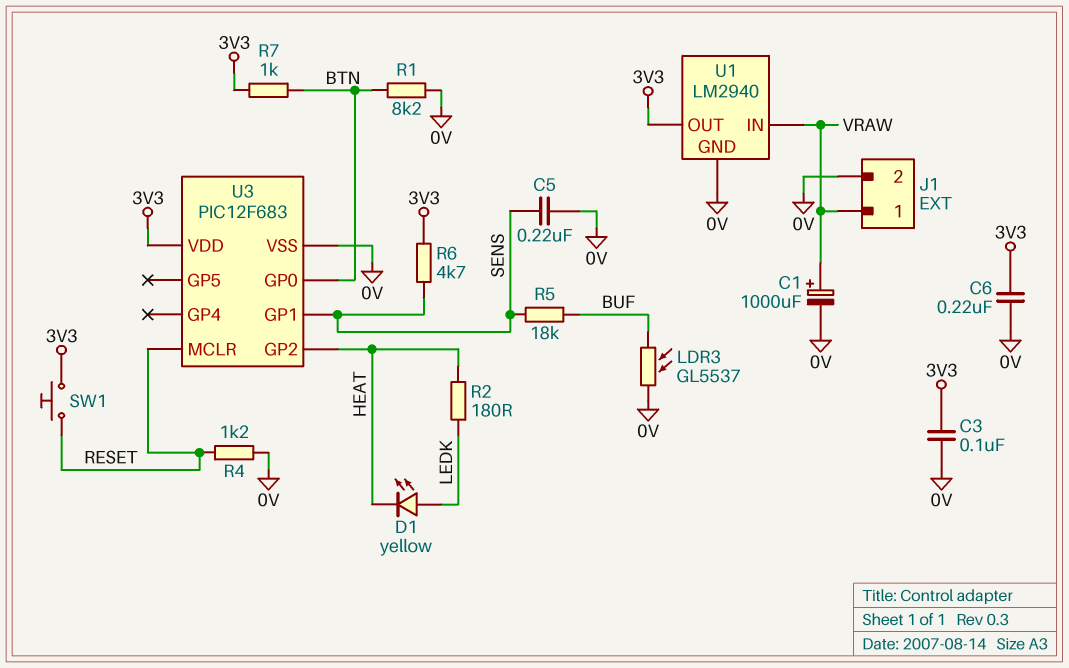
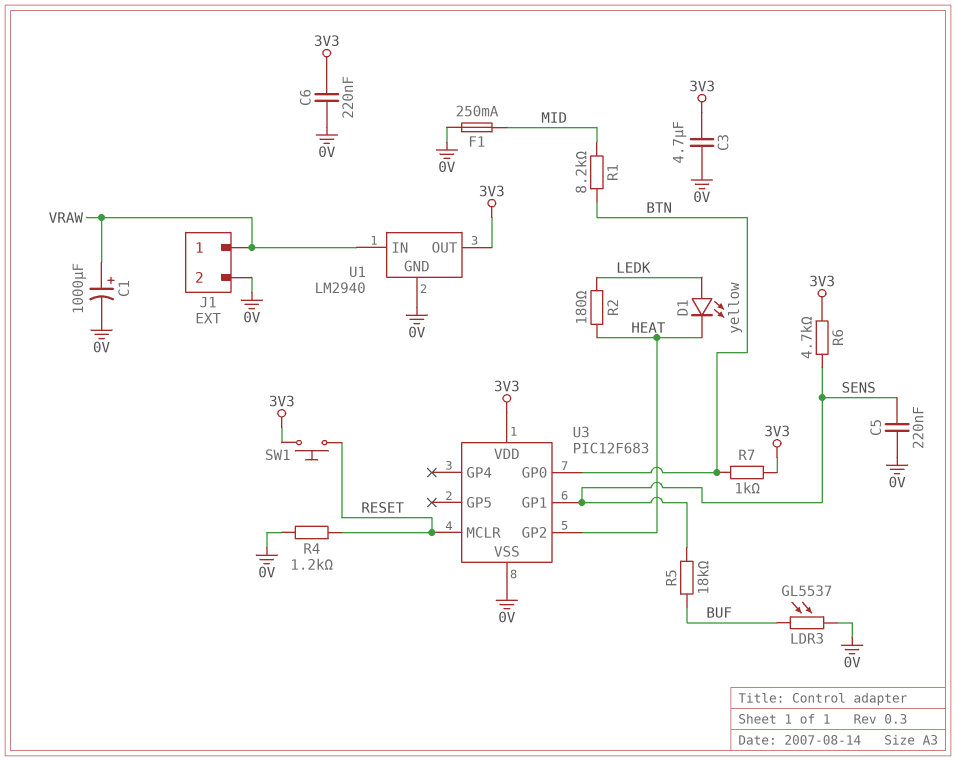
C3: 100nF (0V, 3V3) -> 4.7uF (0V, 3V3)
F1: none -> 250mA (0V, MID)
R1: 8.2k (0V, BTN) -> 8.2k (BTN, MID)

